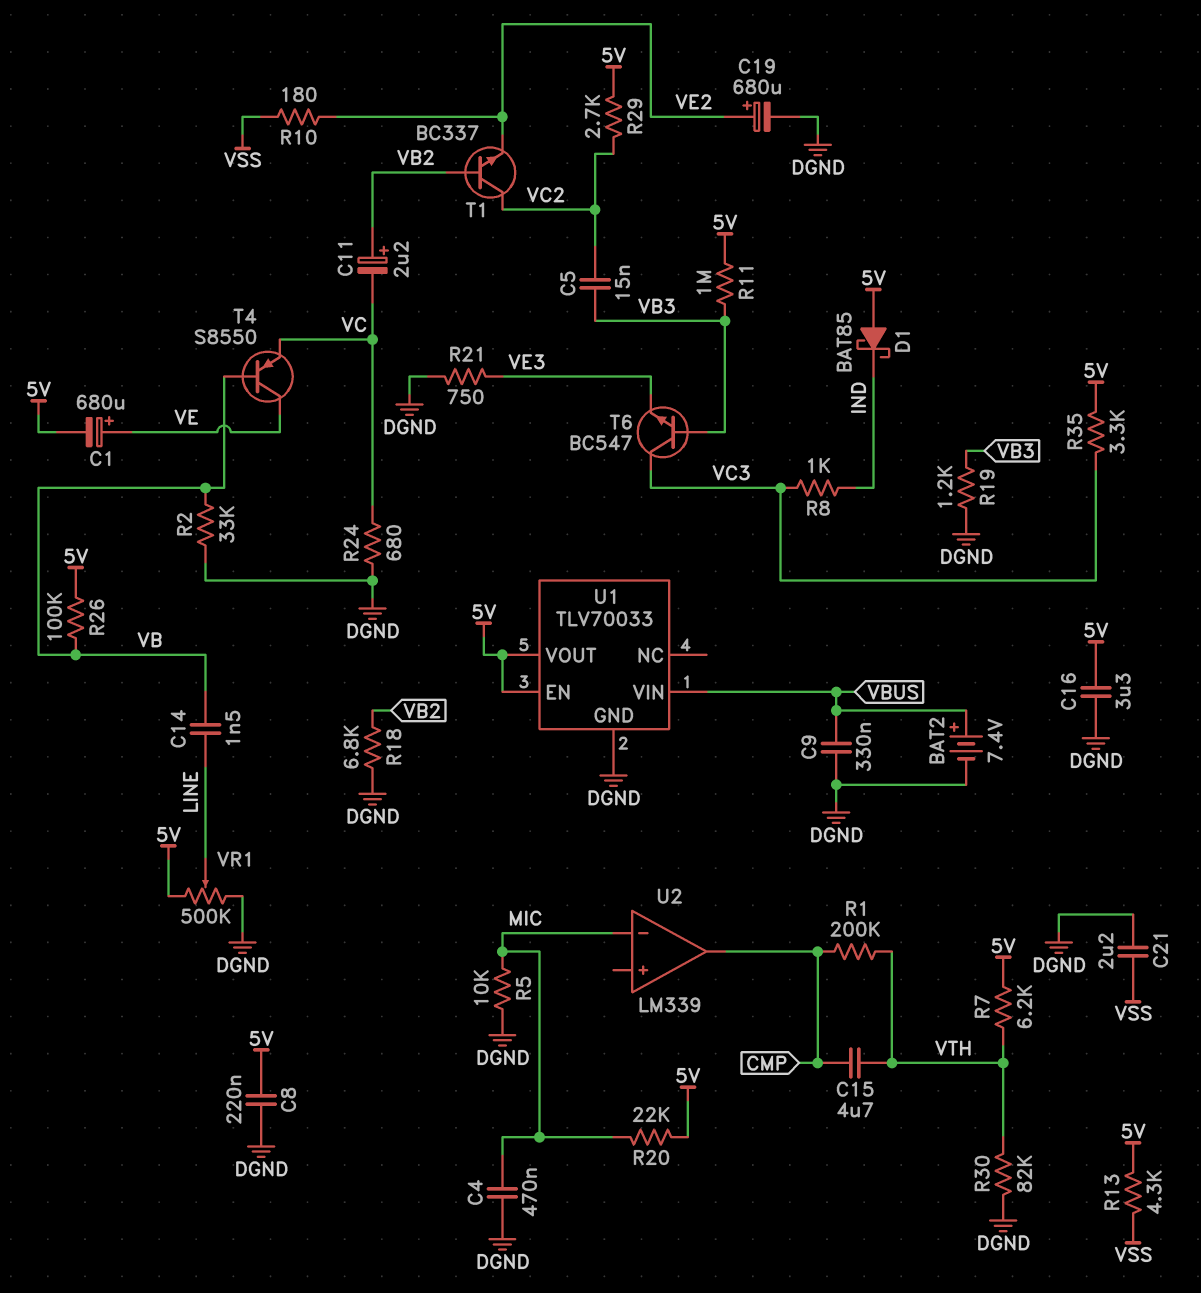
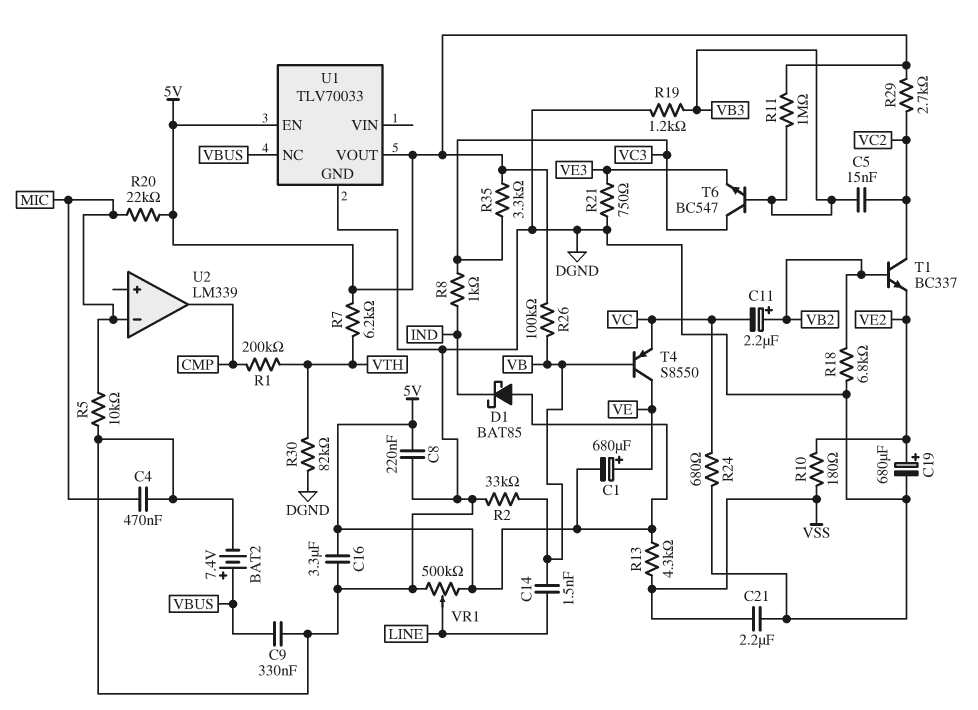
C15: 4.7uF (CMP, VTH) -> none
U1 pin NC: none -> VBUS
U1 pin VIN: VBUS -> none

